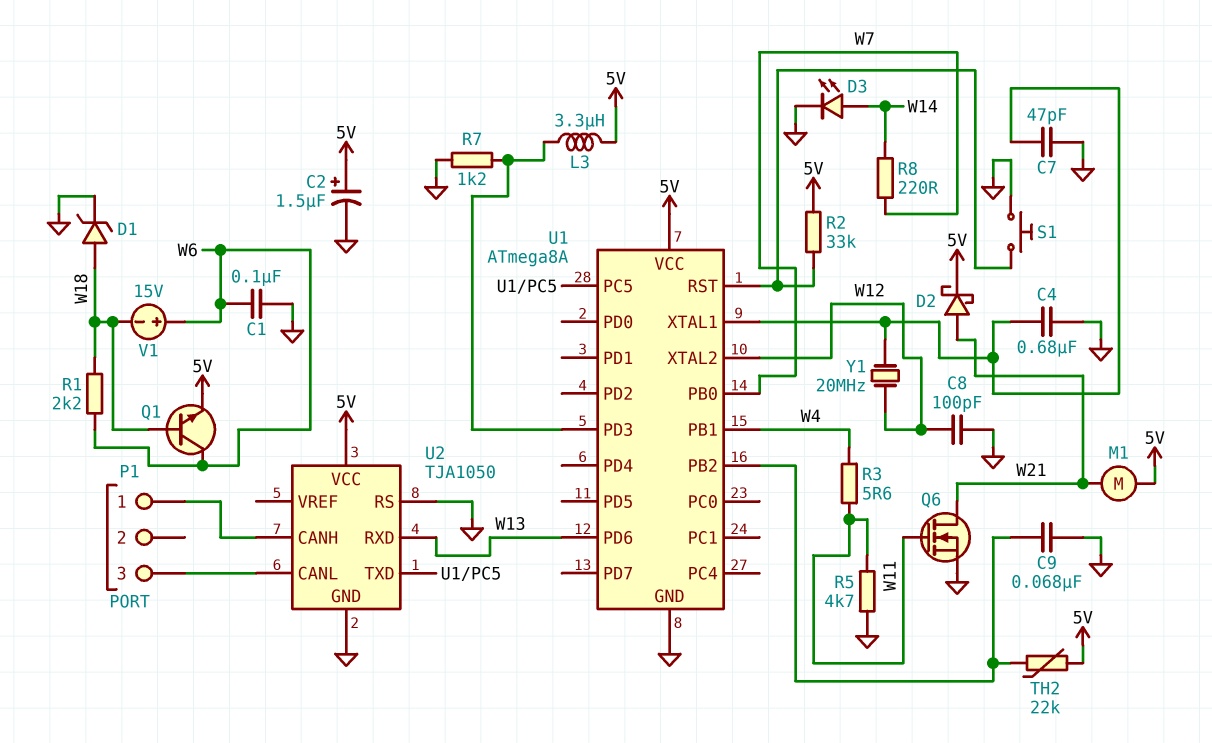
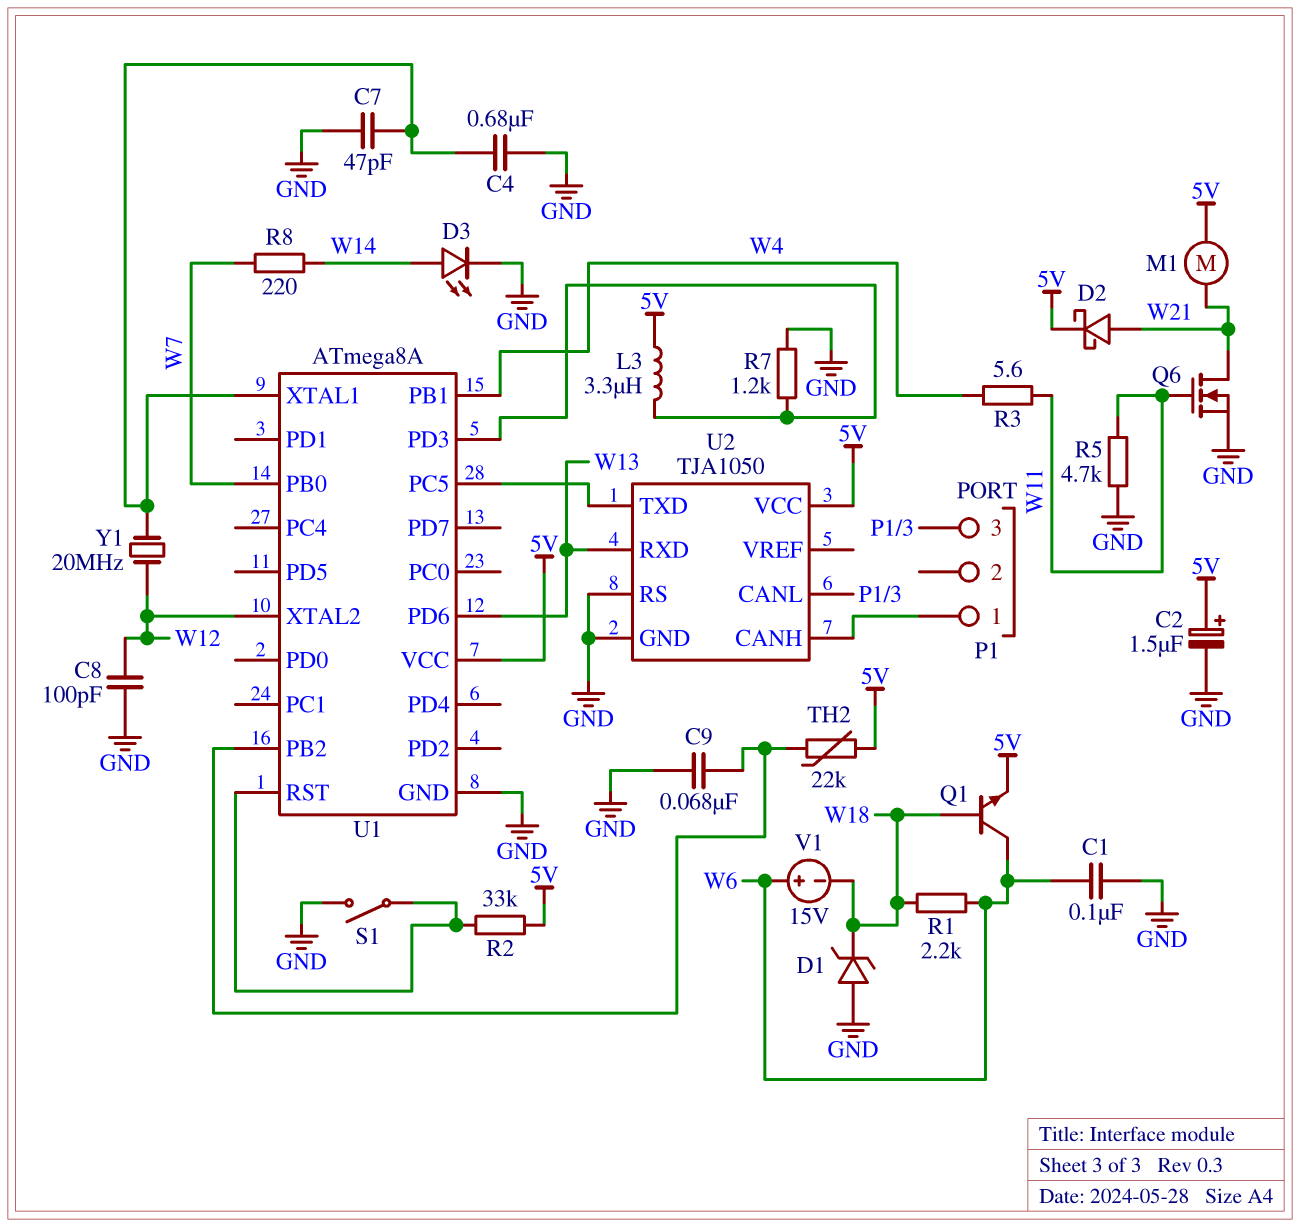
D1: zener (A W18, K GND) -> zener (A GND, K W18)
S1: button (GND, U1/RST) -> switch (GND, U1/RST)

